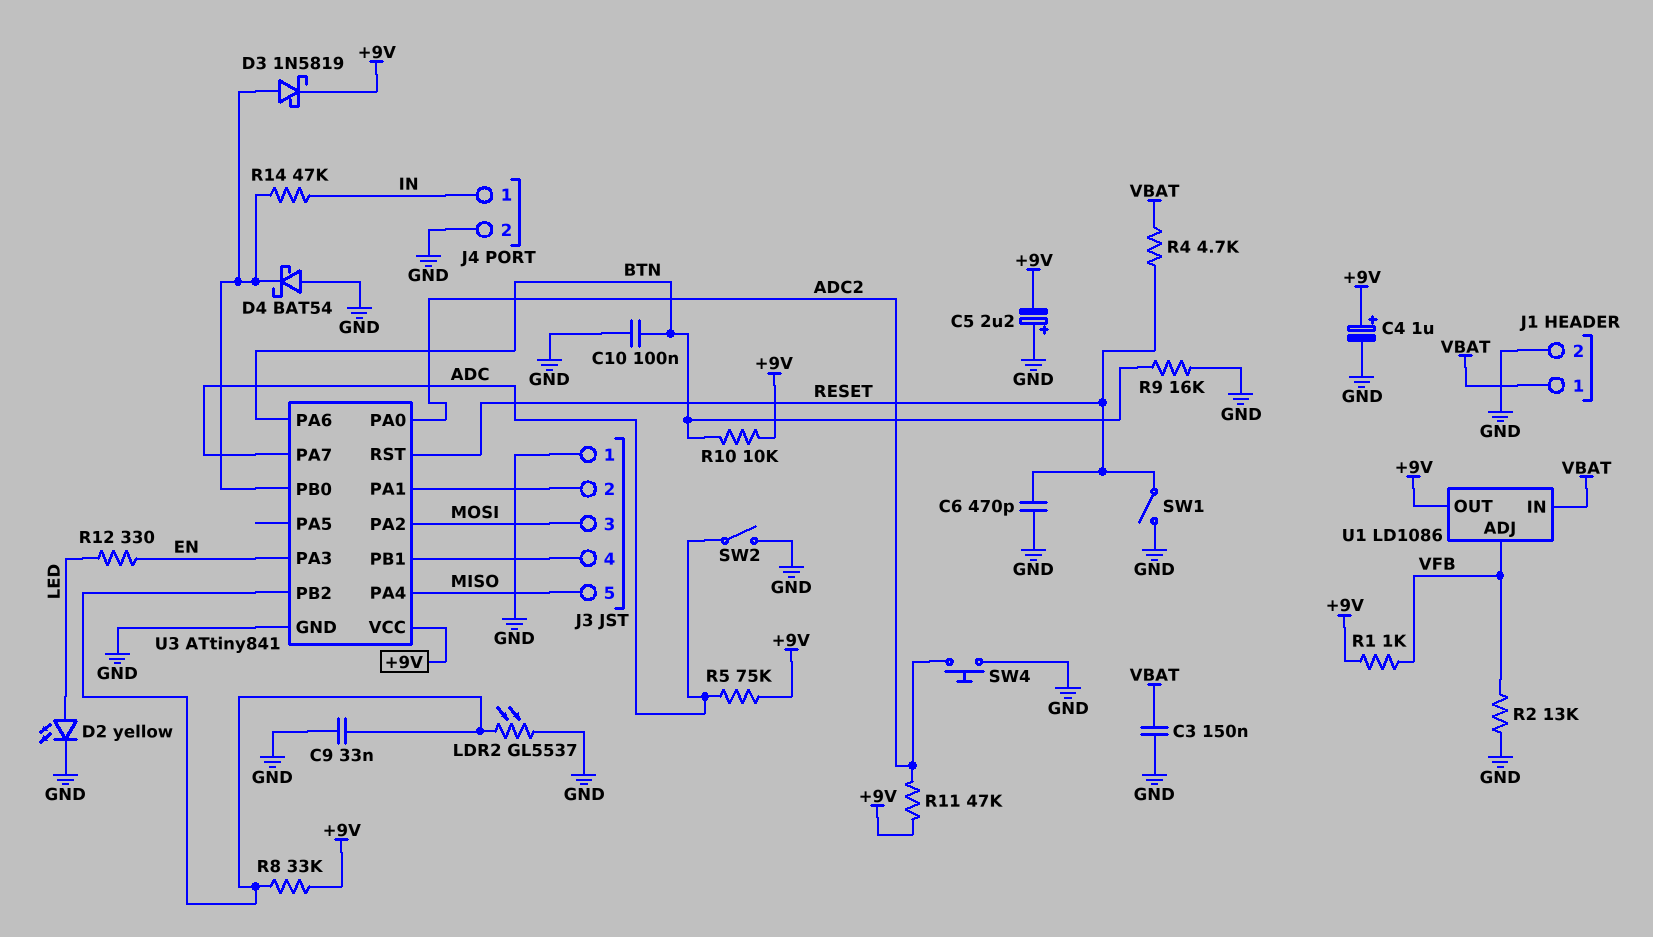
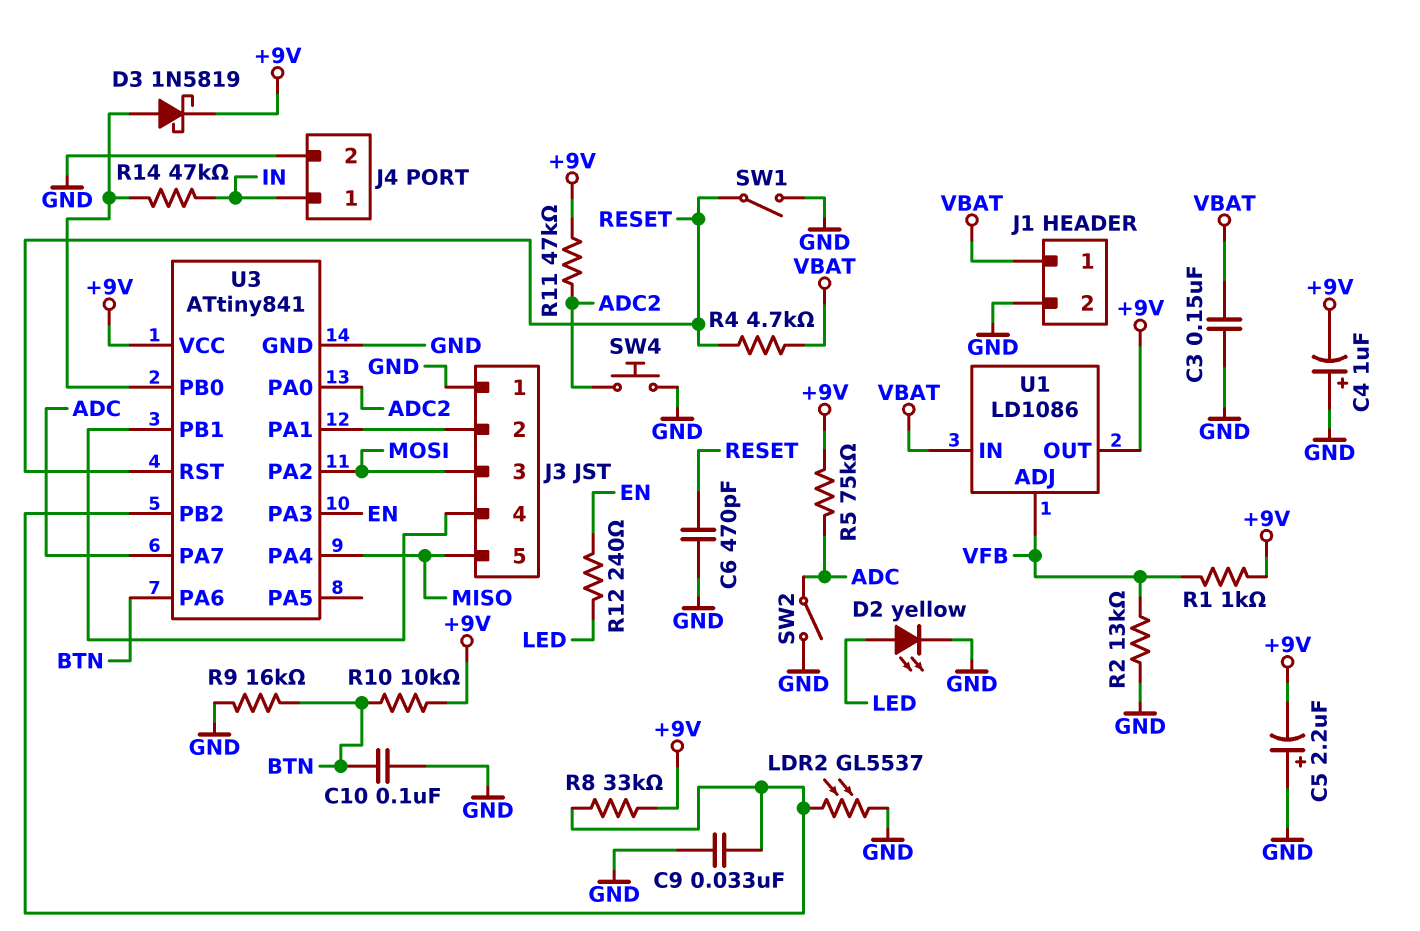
C4: 1uF (plus +9V, minus GND) -> 1uF (plus GND, minus +9V)
D4: schottky BAT54 (A GND, K U3/PB0) -> none
R12: 330 (EN, LED) -> 240 (EN, LED)

